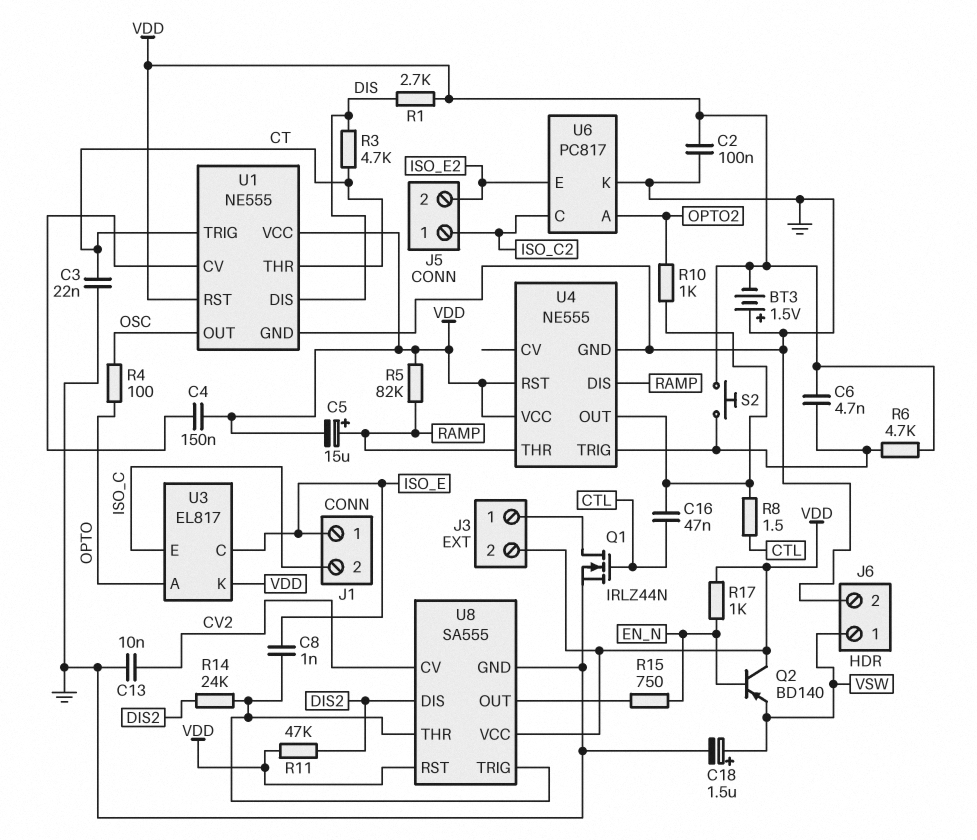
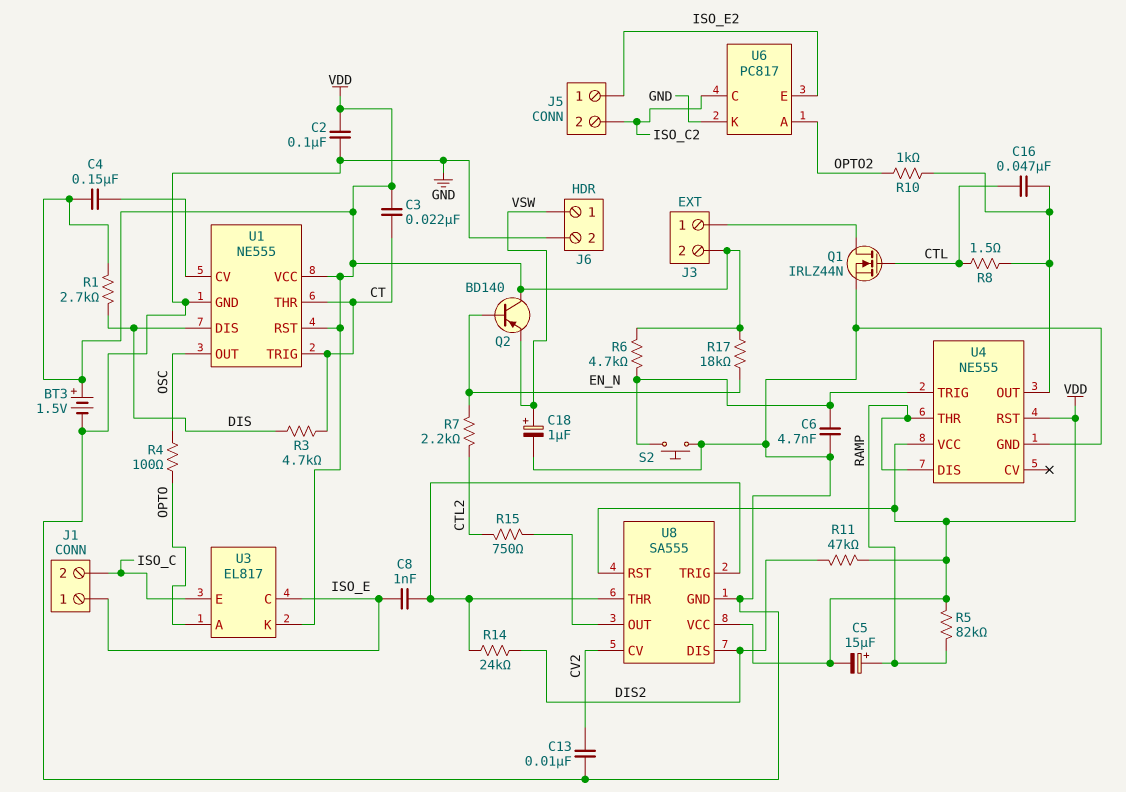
BT3: 1.5V (plus GND, minus VDD) -> 1.5V (plus VDD, minus GND)
C3: 22nF (CT, GND) -> 22nF (CT, VDD)
C6: 4.7nF (U4/TRIG, VDD) -> 4.7nF (GND, U4/TRIG)
C18: 1.5uF (plus VSW, minus GND) -> 1uF (plus VSW, minus GND)
J5 pin 1: ISO_C2 -> ISO_E2
J5 pin 2: ISO_E2 -> ISO_C2
R7: none -> 2.2k (CTL2, EN_N)
R15: 750 (EN_N, U8/OUT) -> 750 (CTL2, U8/OUT)
R17: 1k (EN_N, VDD) -> 18k (EN_N, VDD)
S2: button (U4/TRIG, VDD) -> button (GND, U4/TRIG)

